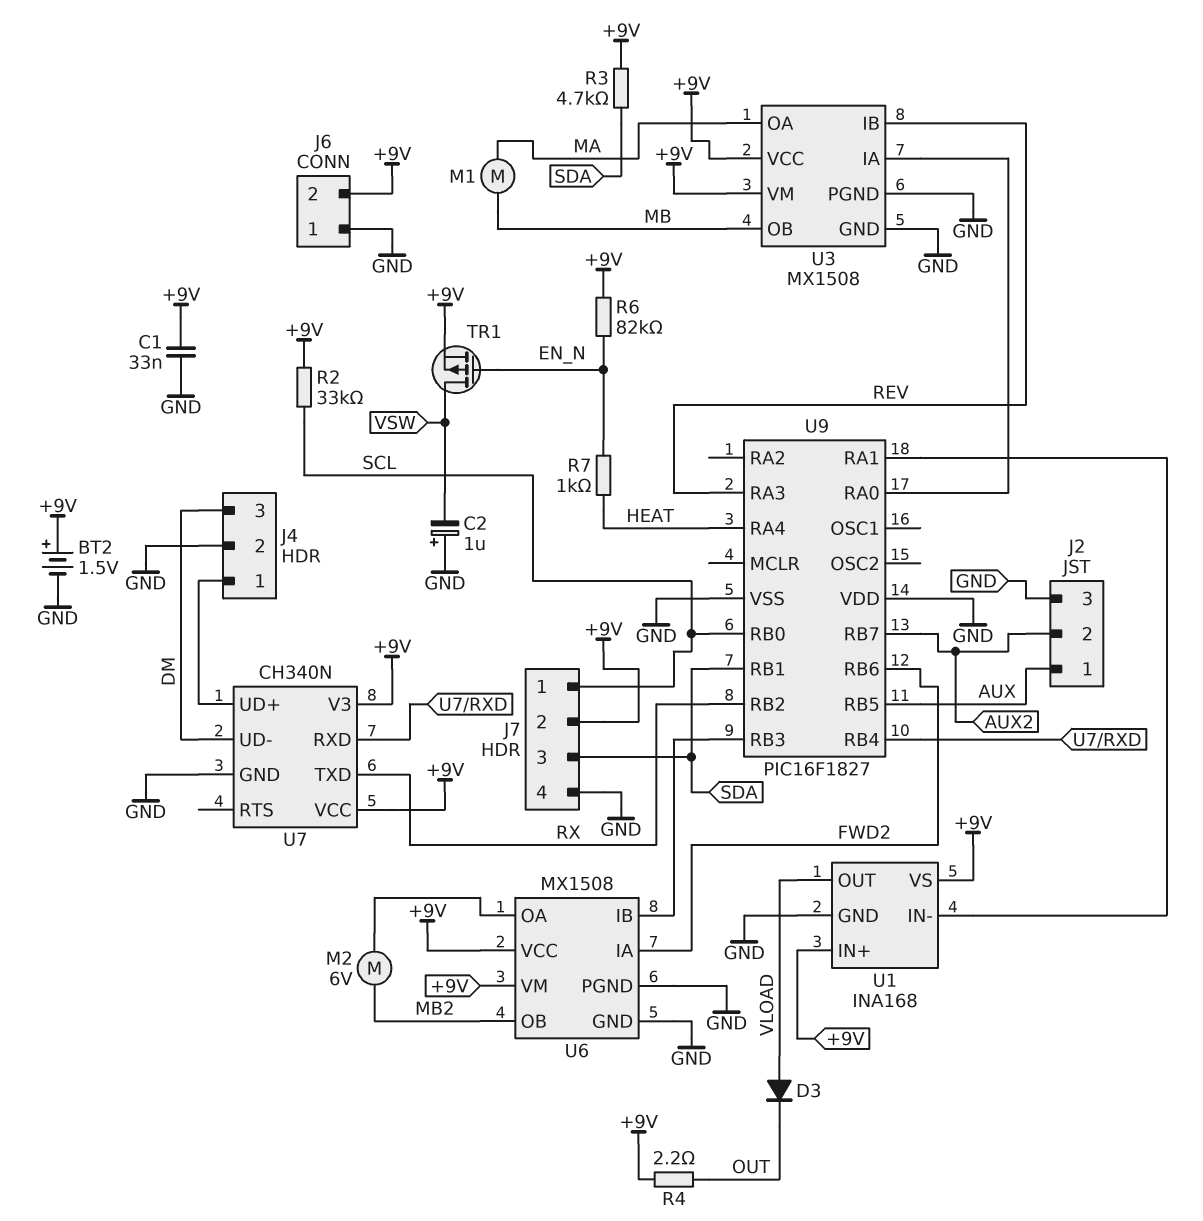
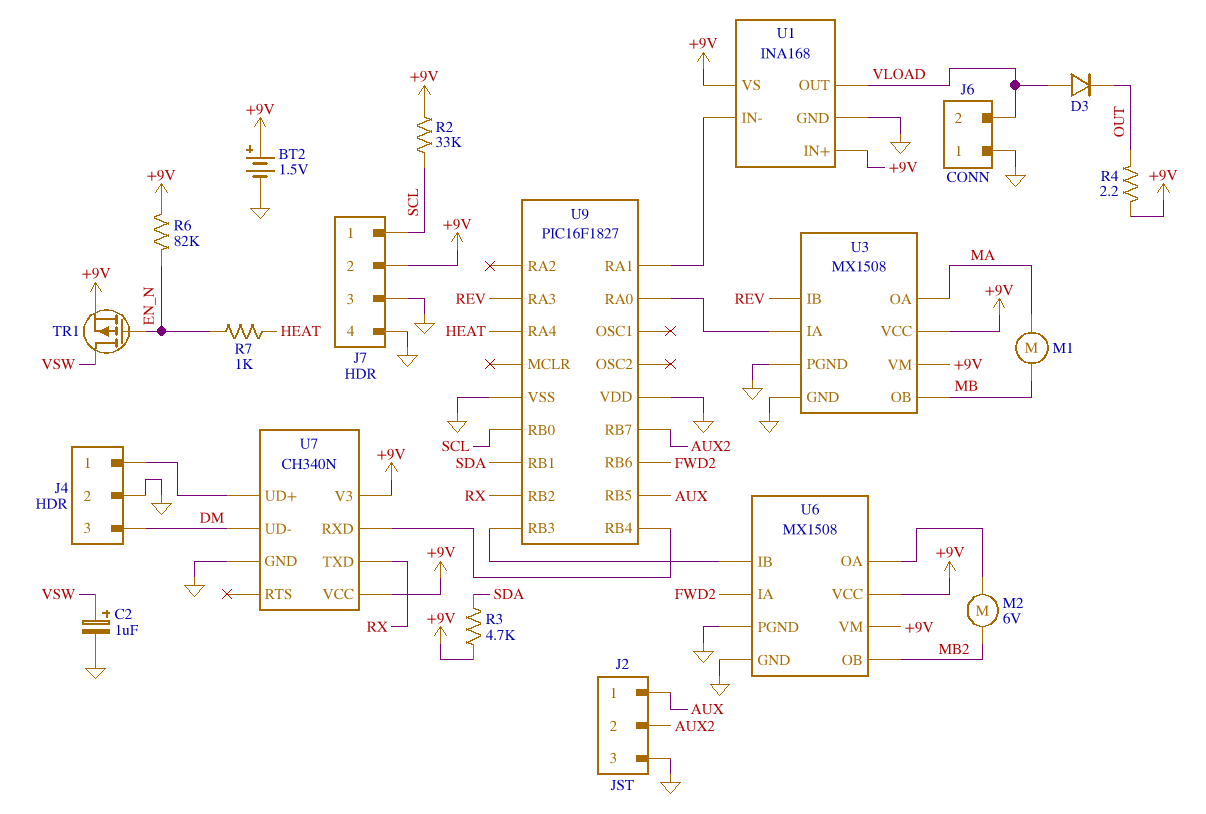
C1: 33nF (+9V, GND) -> none
C2: 1uF (plus GND, minus VSW) -> 1uF (plus VSW, minus GND)
J6 pin 2: +9V -> VLOAD
J7 pin 3: SDA -> GND

